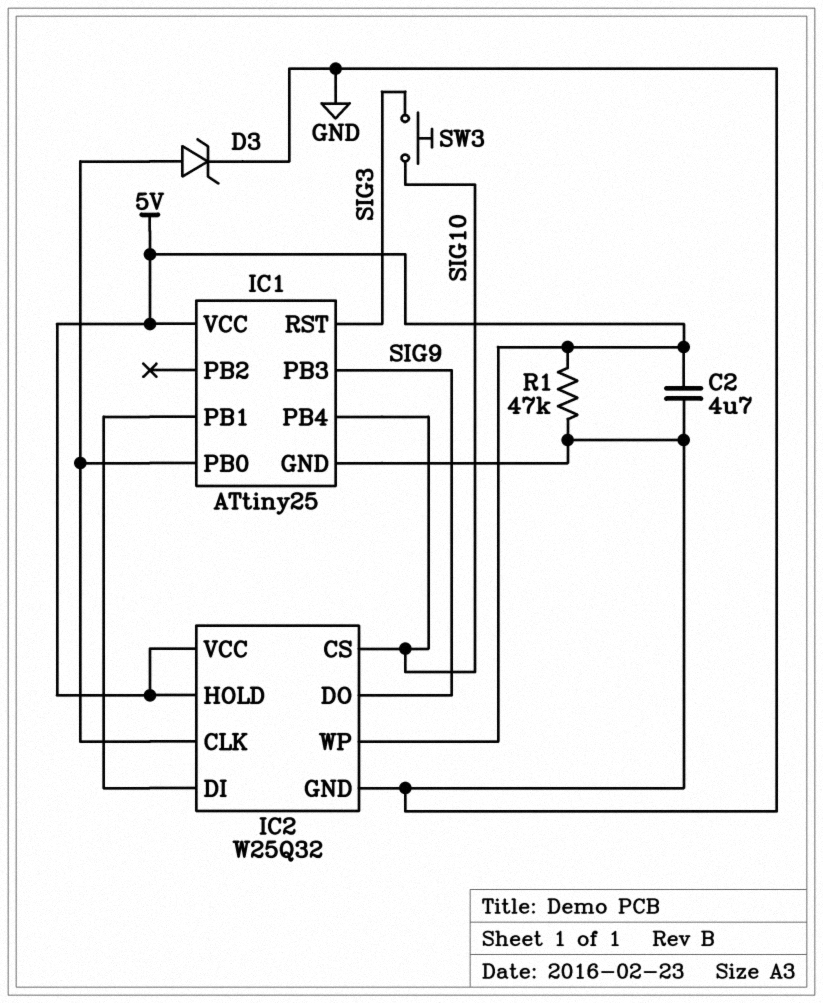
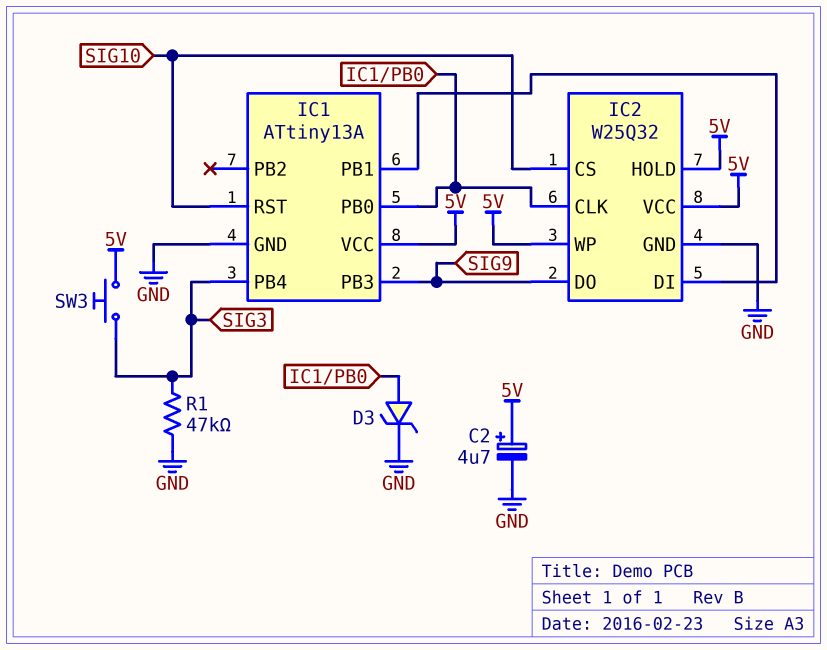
C2: 4.7uF (5V, GND) -> 4.7uF (plus 5V, minus GND)
IC1: ATtiny25 -> ATtiny13A
IC1 pin PB4: SIG10 -> SIG3
IC1 pin RST: SIG3 -> SIG10
R1: 47k (5V, GND) -> 47k (GND, SIG3)
SW3: button (SIG3, SIG10) -> button (5V, SIG3)

